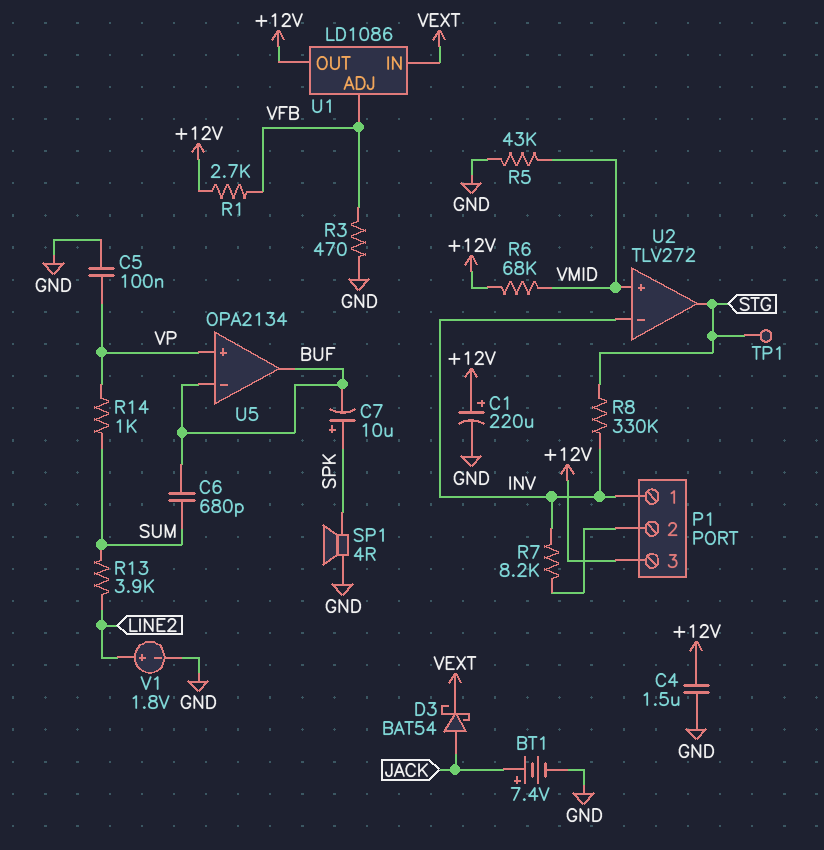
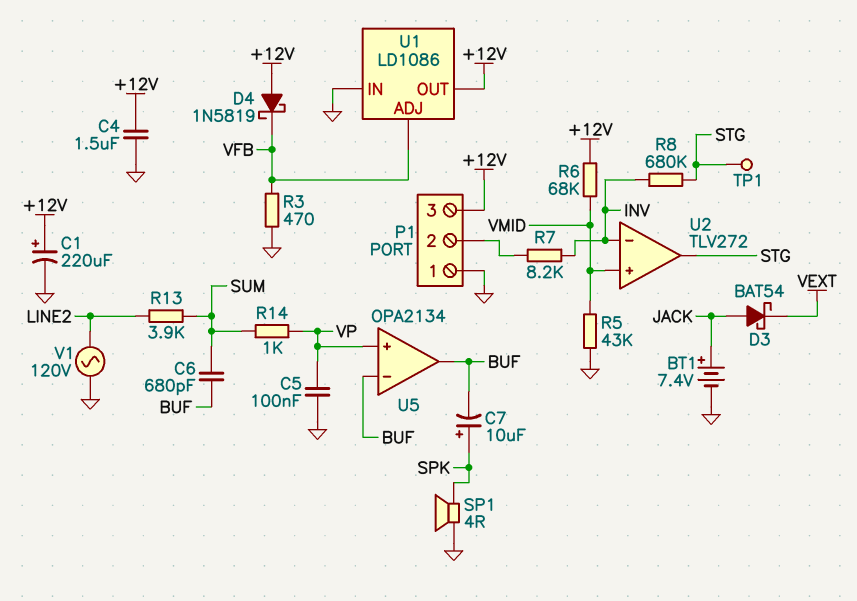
D4: none -> schottky 1N5819 (A +12V, K VFB)
P1 pin 1: INV -> GND
R1: 2.7k (+12V, VFB) -> none
R8: 330k (INV, STG) -> 680k (INV, STG)
U1 pin IN: VEXT -> GND
V1: 1.8V (plus LINE2, minus GND) -> AC 120V (GND, LINE2)

